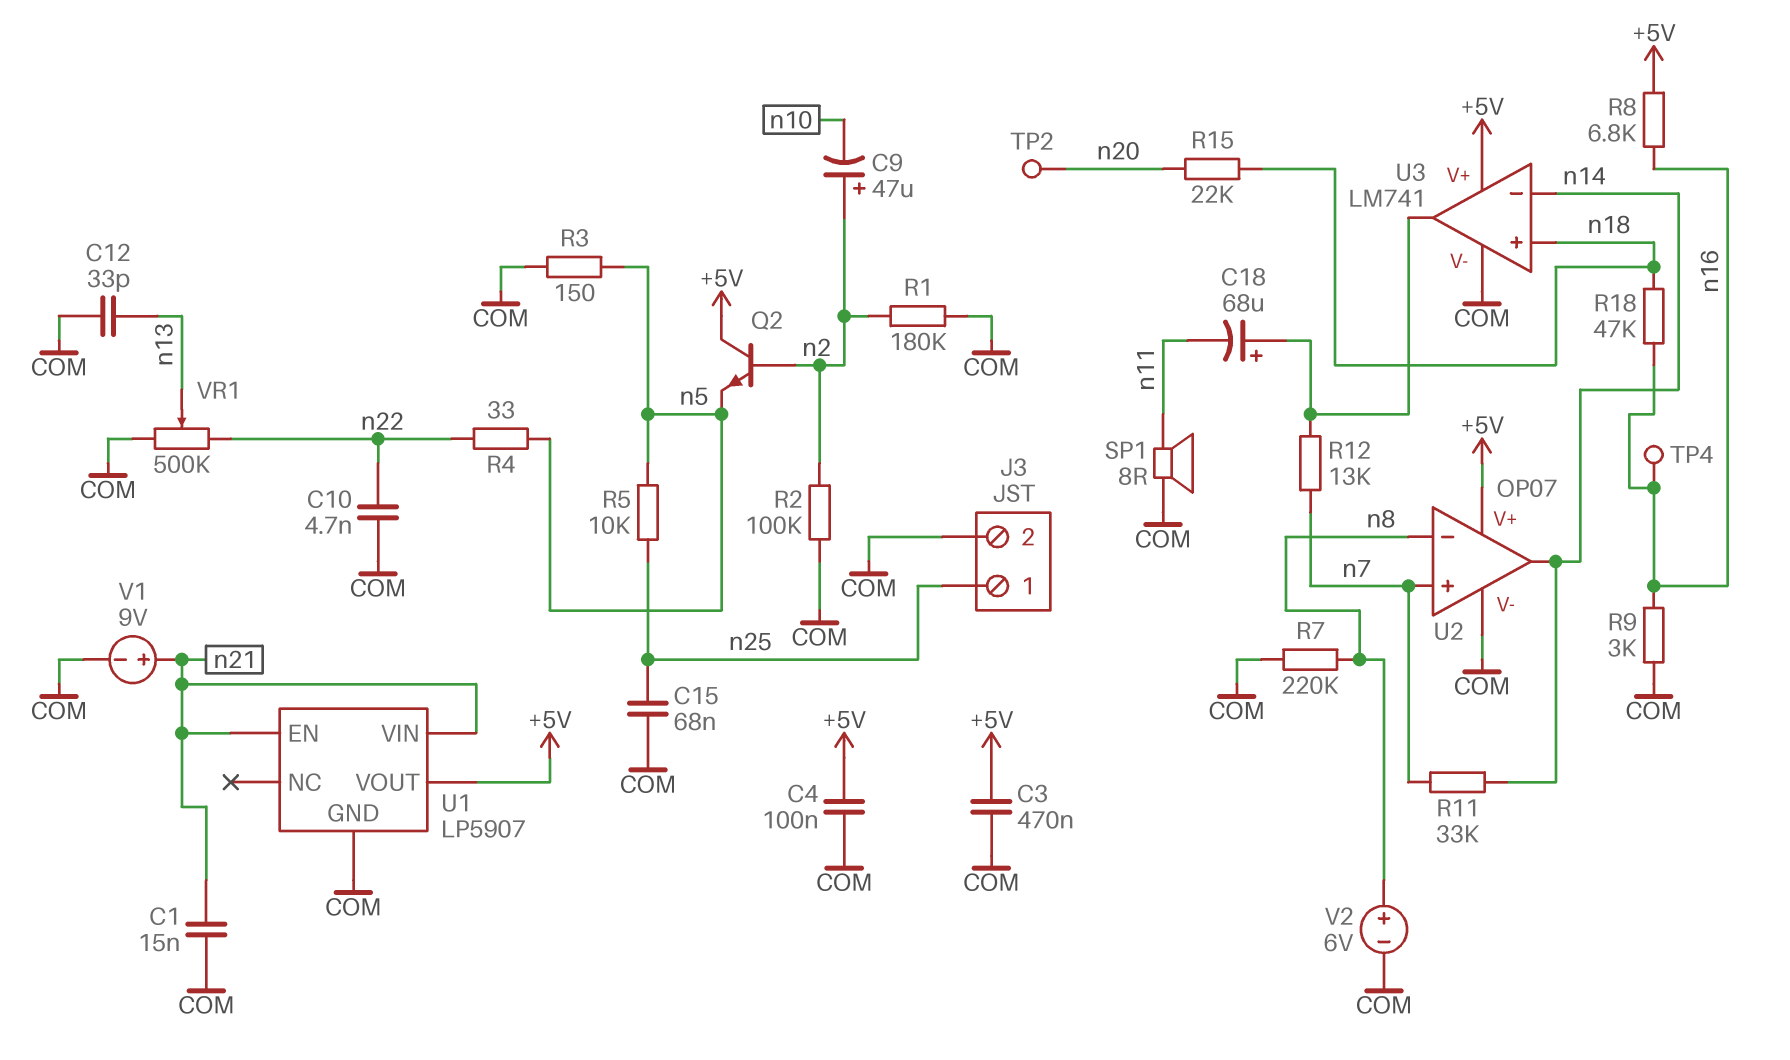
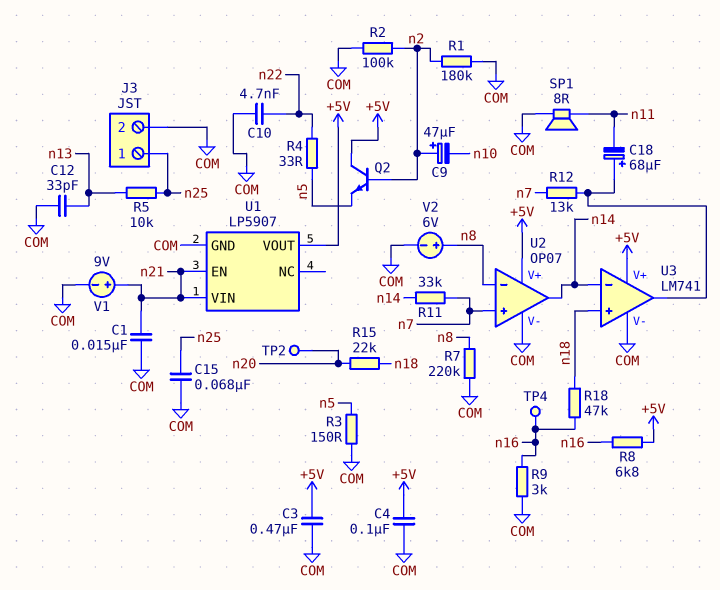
R5: 10k (n5, n25) -> 10k (n13, n25)
VR1: 500k (COM, n22, wiper n13) -> none

